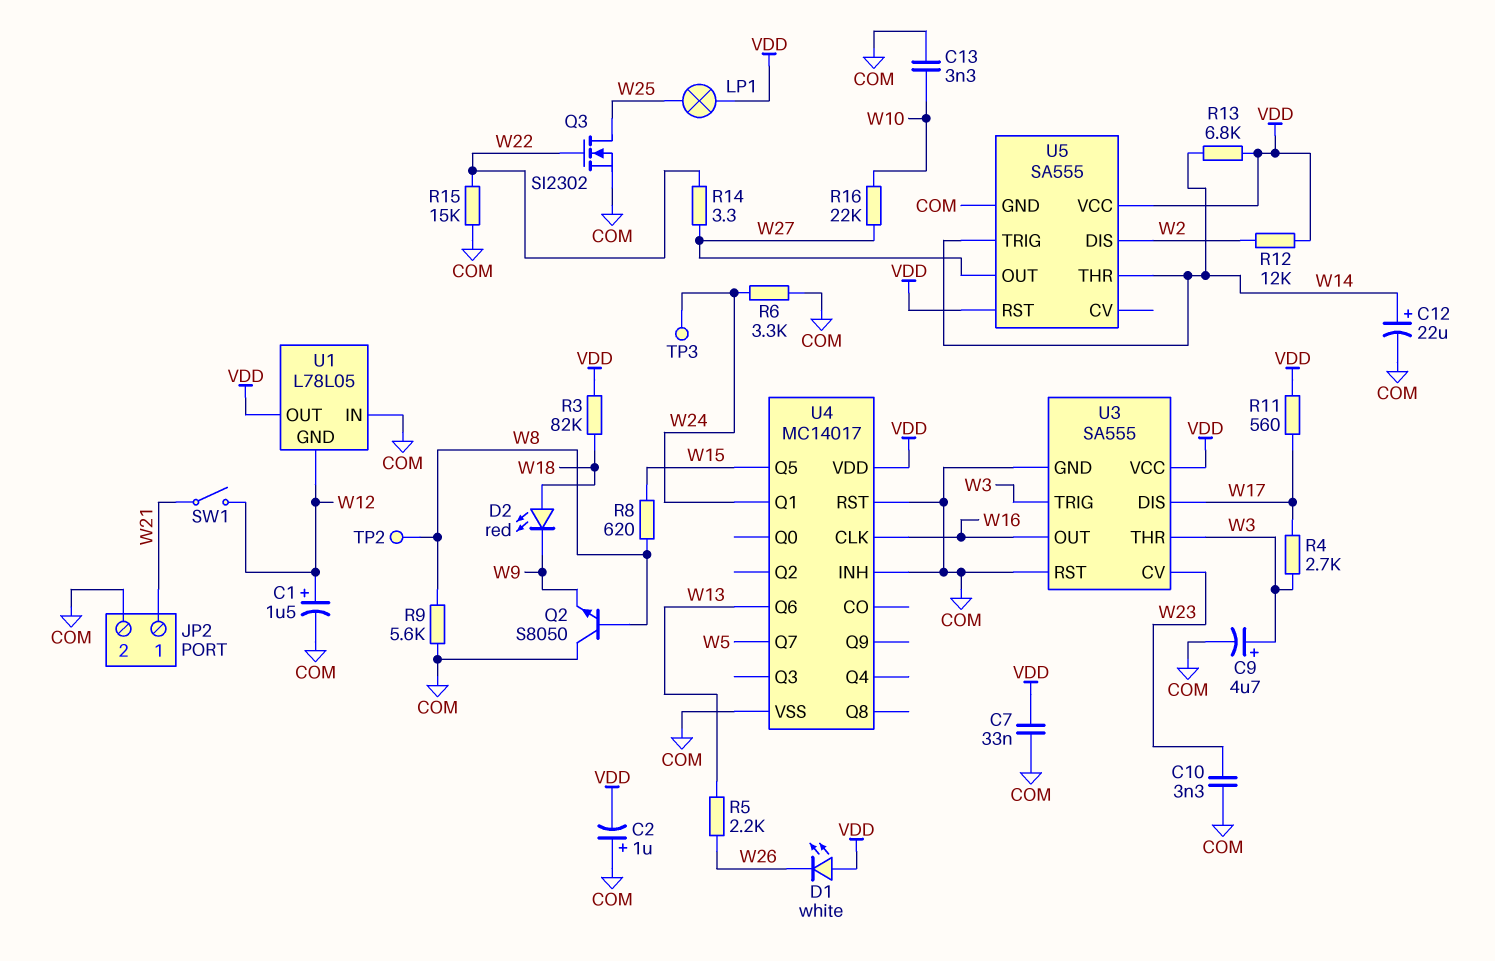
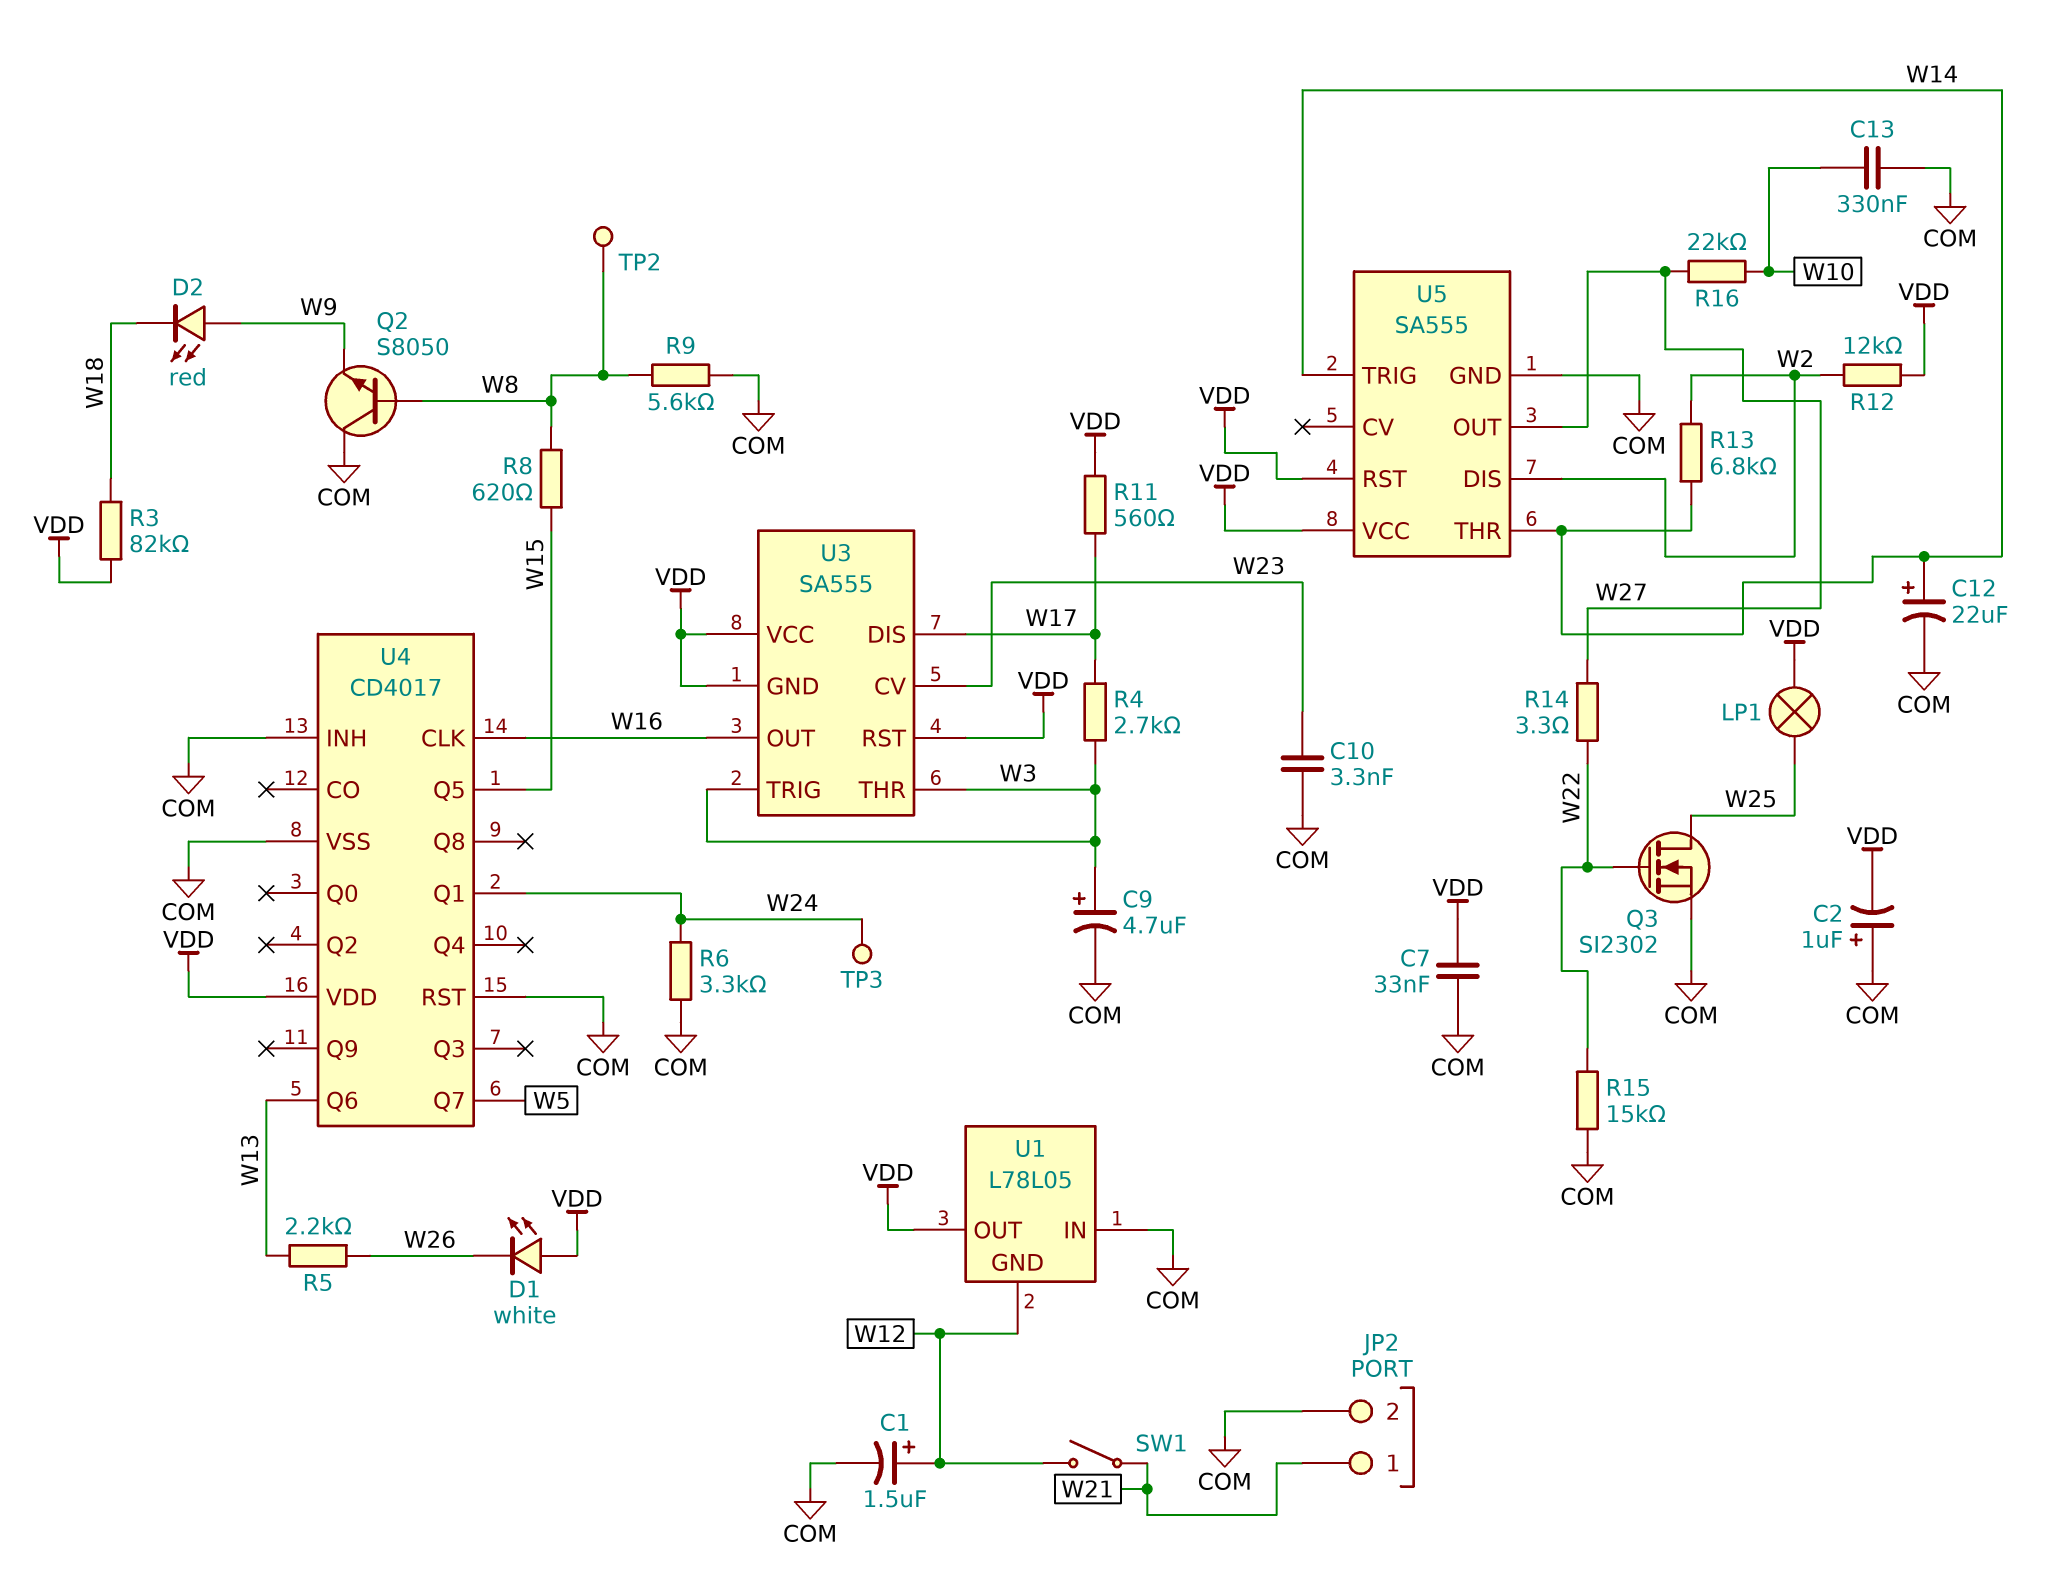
C13: 3.3nF (COM, W10) -> 330nF (COM, W10)
D2: LED red (A W18, K W9) -> LED red (A W9, K W18)
R13: 6.8k (VDD, W14) -> 6.8k (W2, W14)
U3 pin GND: COM -> VDD
U3 pin RST: COM -> VDD
U4: MC14017 -> CD4017

